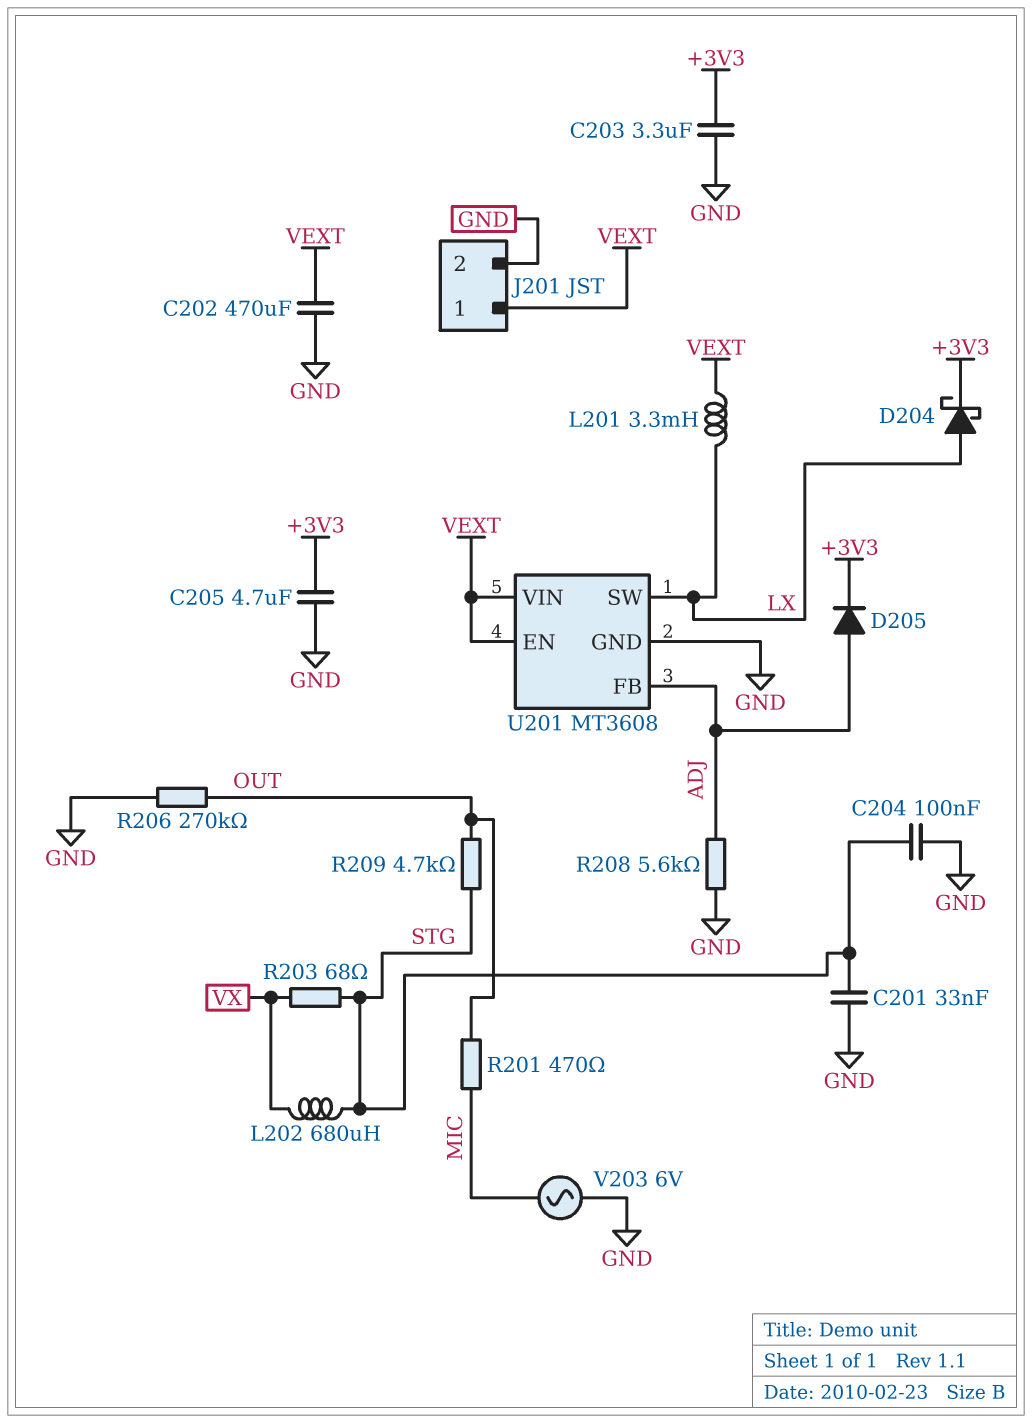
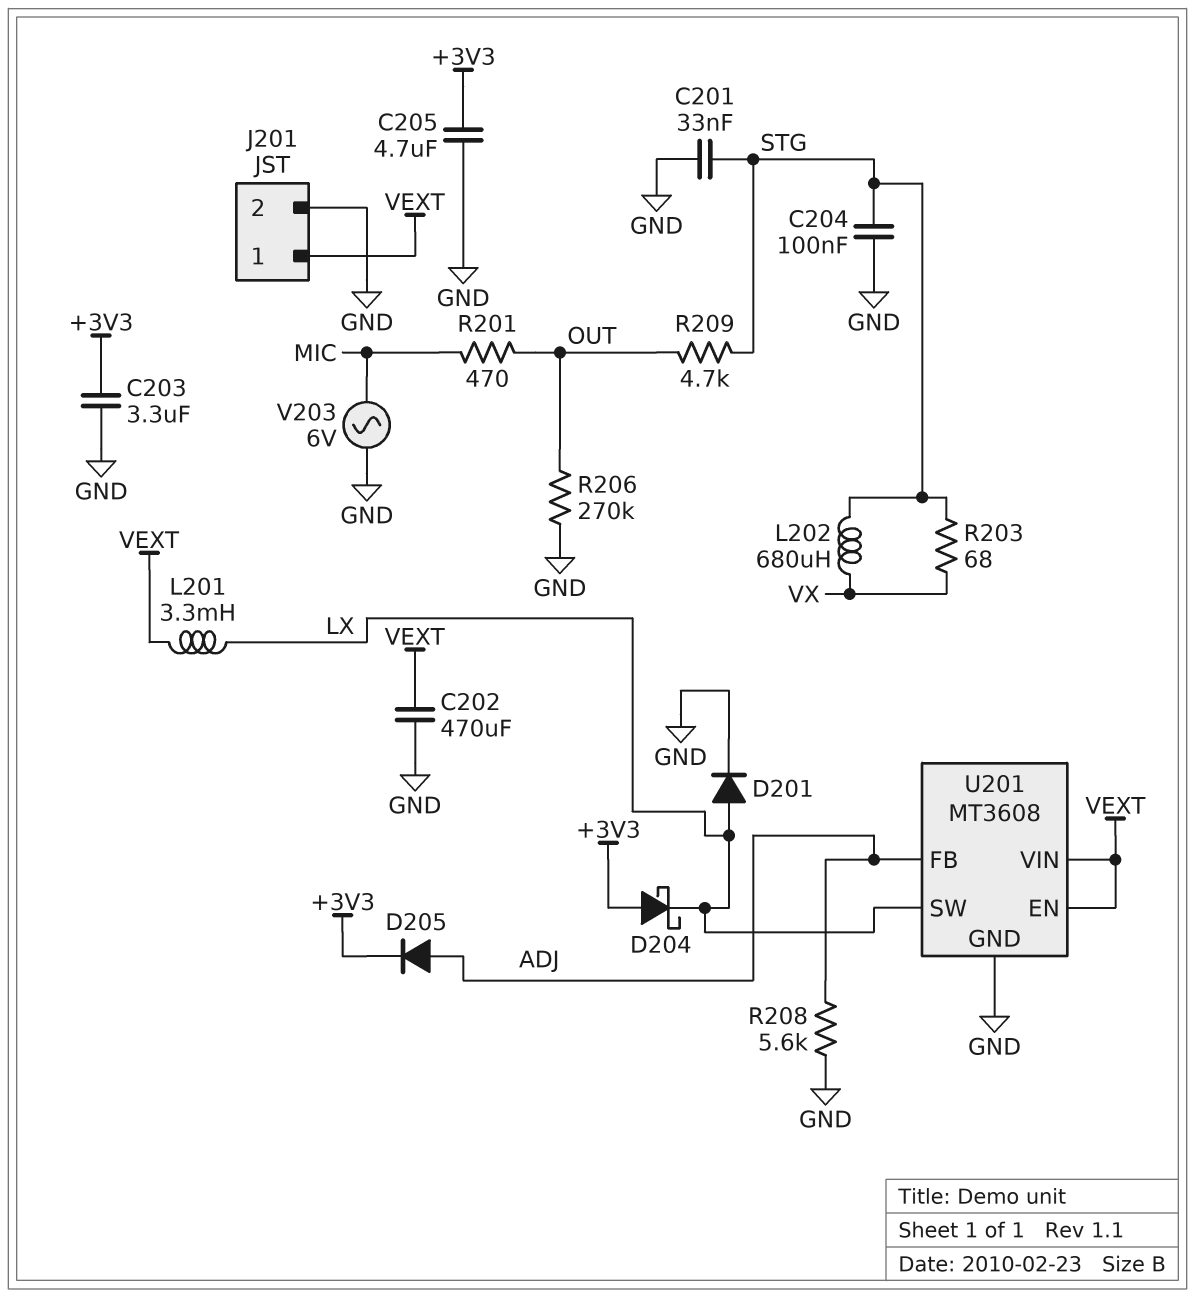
D201: none -> diode (A LX, K GND)
D204: schottky (A LX, K +3V3) -> schottky (A +3V3, K LX)

